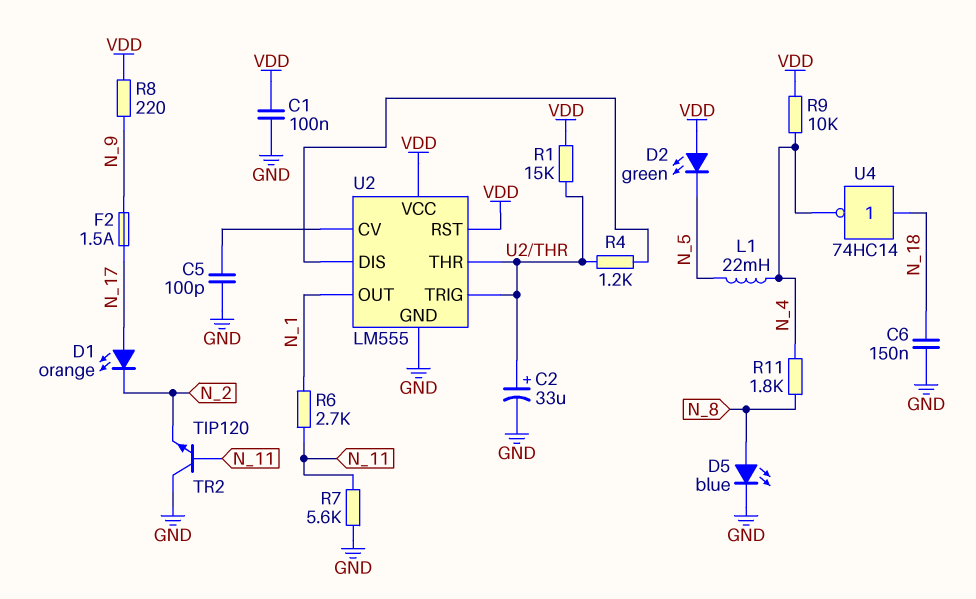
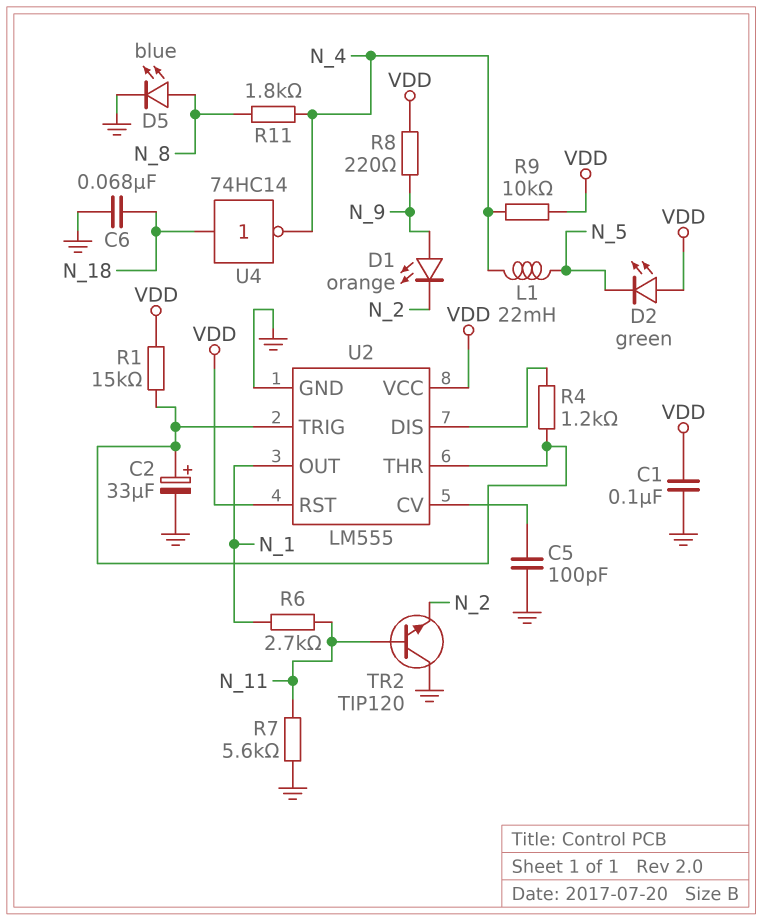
C6: 150nF (GND, N_18) -> 68nF (GND, N_18)
D1: LED orange (A N_17, K N_2) -> LED orange (A N_9, K N_2)
F2: 1.5A (N_9, N_17) -> none

